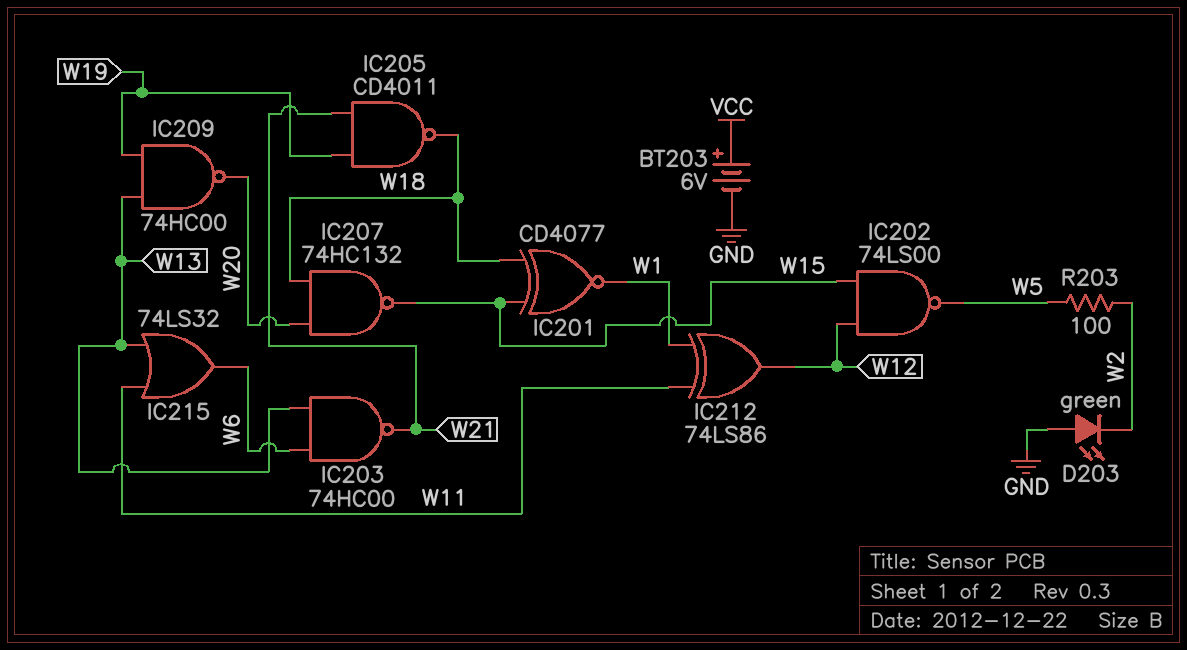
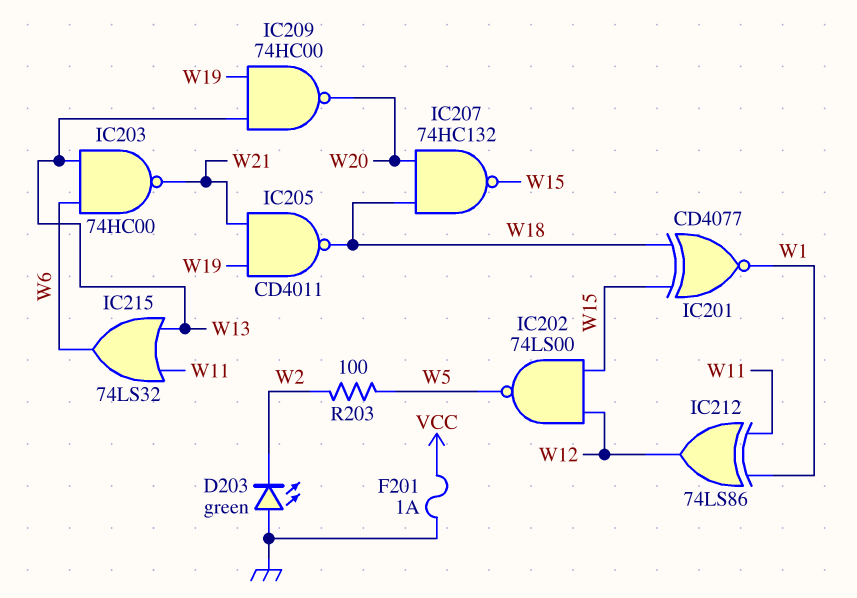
BT203: 6V (plus VCC, minus GND) -> none
F201: none -> 1A (GND, VCC)

